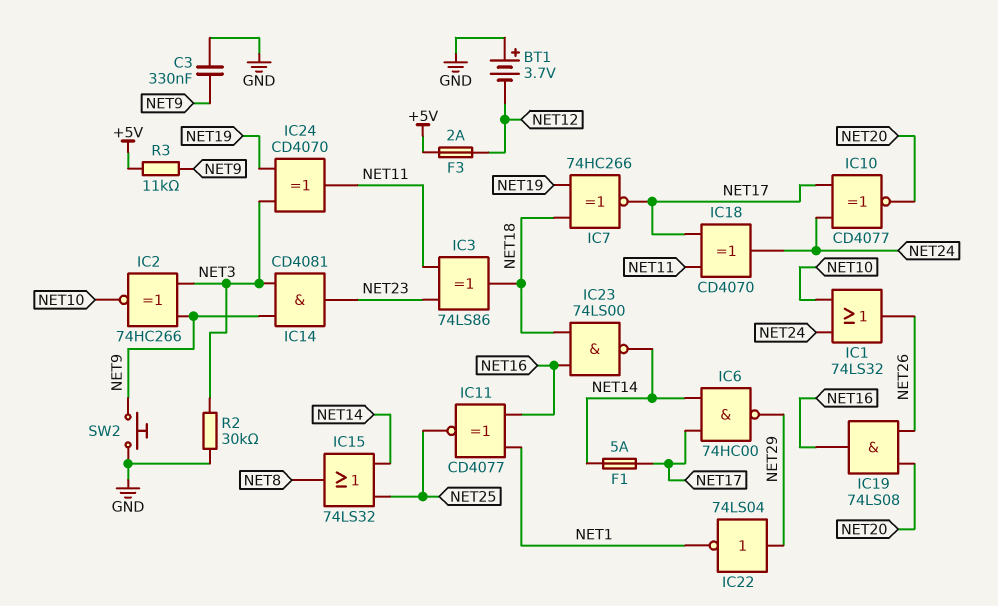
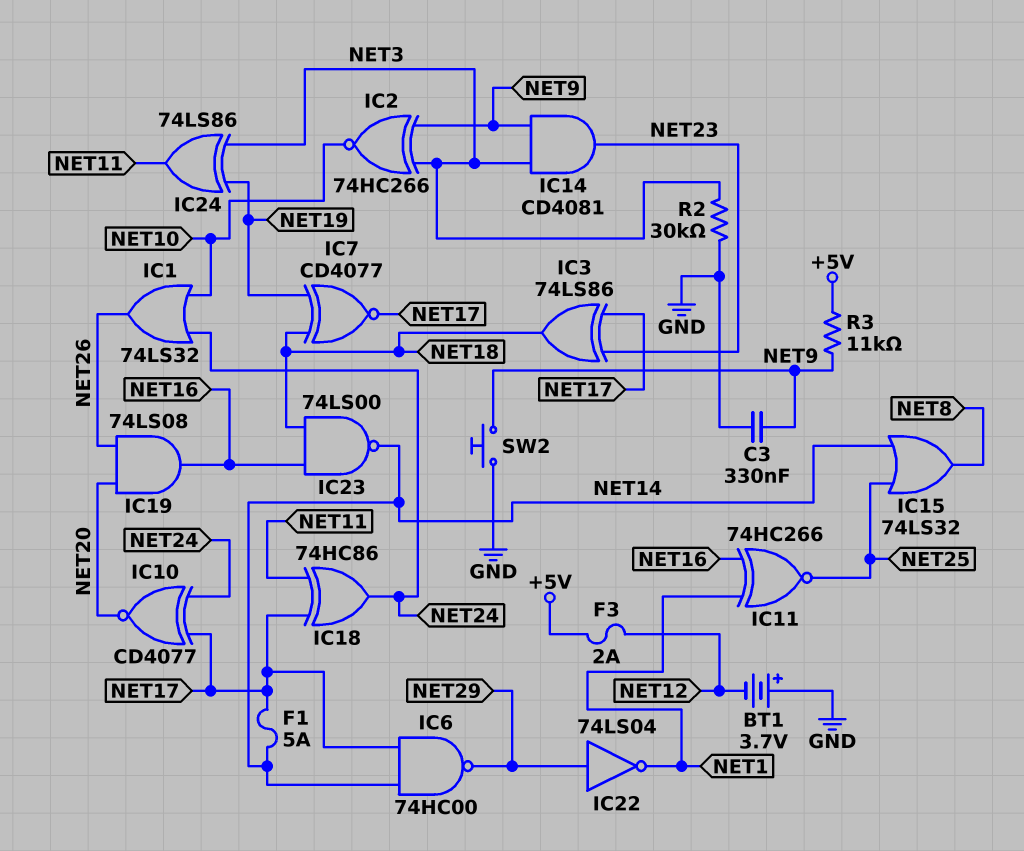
IC3: XOR 74LS86 (in NET11, in NET23, out NET18) -> XOR 74LS86 (in NET17, in NET23, out NET18)
IC7: XNOR 74HC266 (in NET18, in NET19, out NET17) -> XNOR CD4077 (in NET18, in NET19, out NET17)
IC11: XNOR CD4077 (in NET1, in NET16, out NET25) -> XNOR 74HC266 (in NET1, in NET16, out NET25)
IC18: XOR CD4070 (in NET11, in NET17, out NET24) -> XOR 74HC86 (in NET11, in NET17, out NET24)
IC24: XOR CD4070 (in NET3, in NET19, out NET11) -> XOR 74LS86 (in NET3, in NET19, out NET11)

